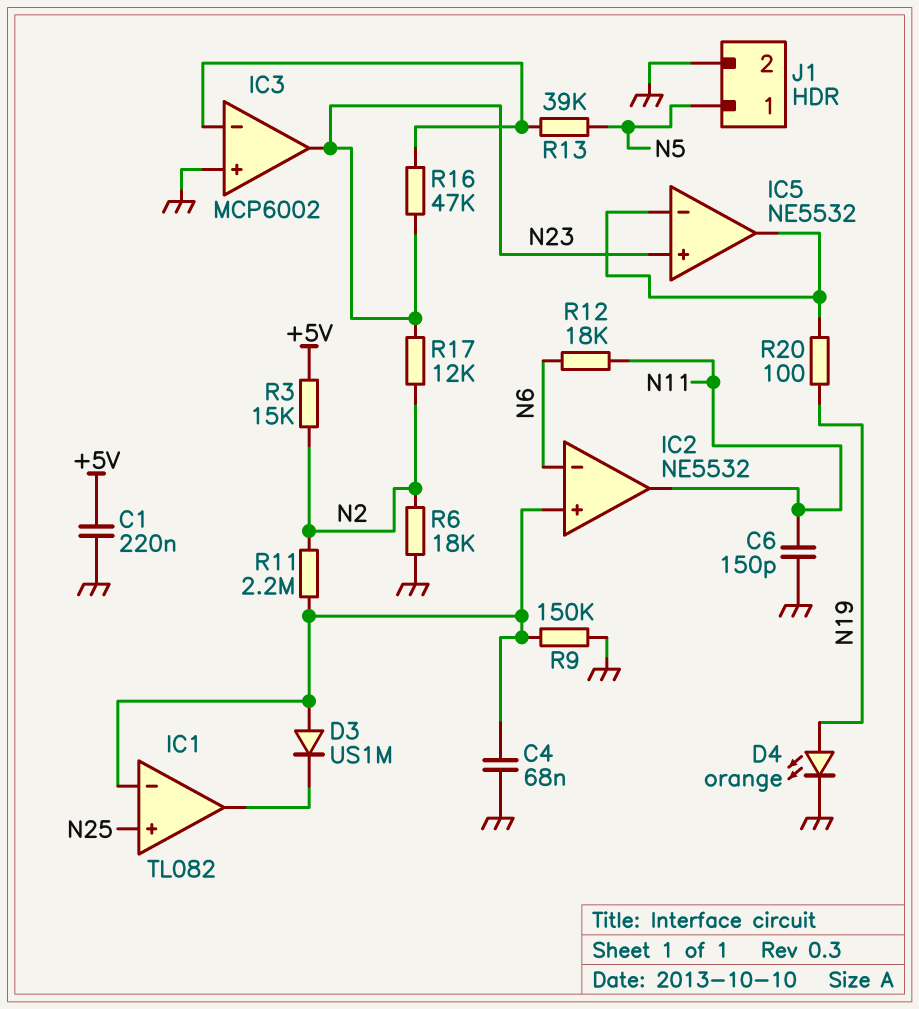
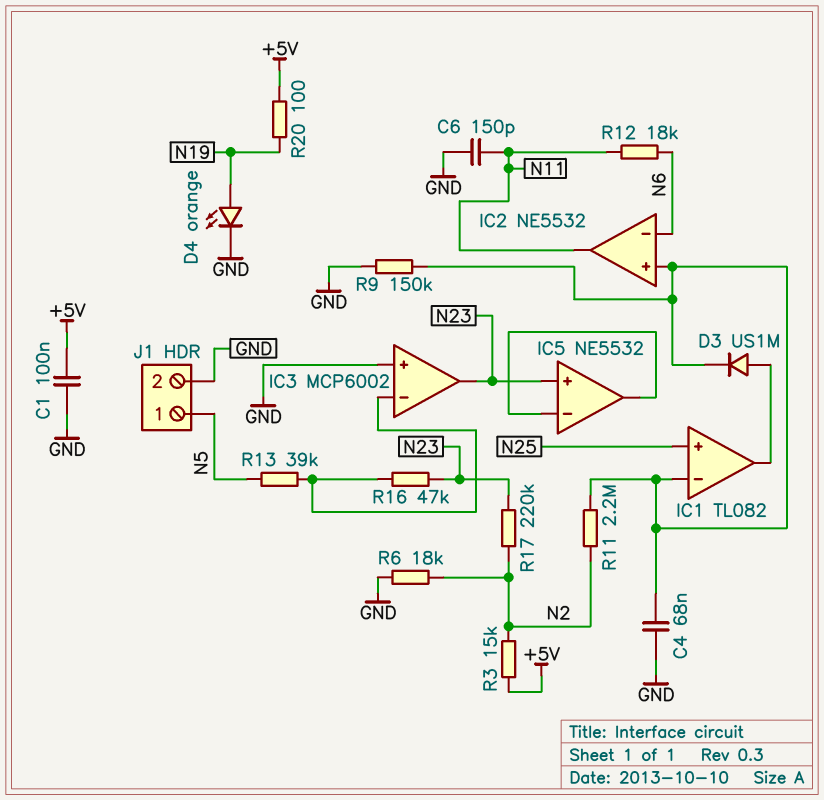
C1: 220nF (+5V, GND) -> 100nF (+5V, GND)
D3: diode US1M (A IC1/in-, K IC1/out) -> diode US1M (A IC1/out, K IC1/in-)
R17: 12k (N2, N23) -> 220k (N2, N23)
R20: 100 (IC5/in-, N19) -> 100 (+5V, N19)

